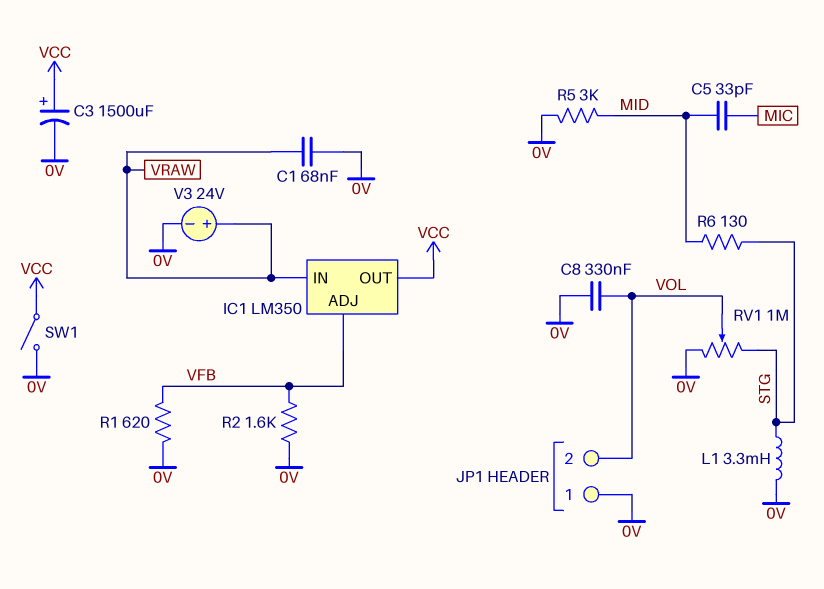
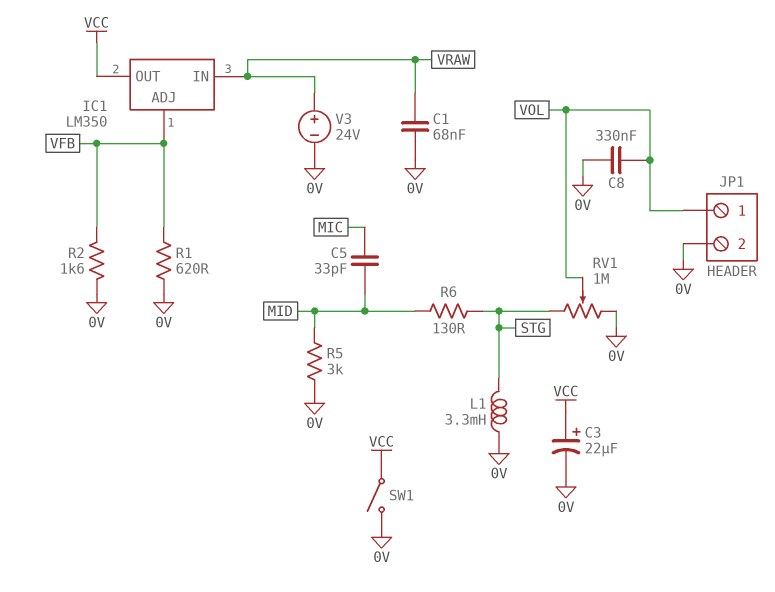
C3: 1500uF (plus VCC, minus 0V) -> 22uF (plus VCC, minus 0V)
JP1 pin 1: 0V -> VOL
JP1 pin 2: VOL -> 0V

